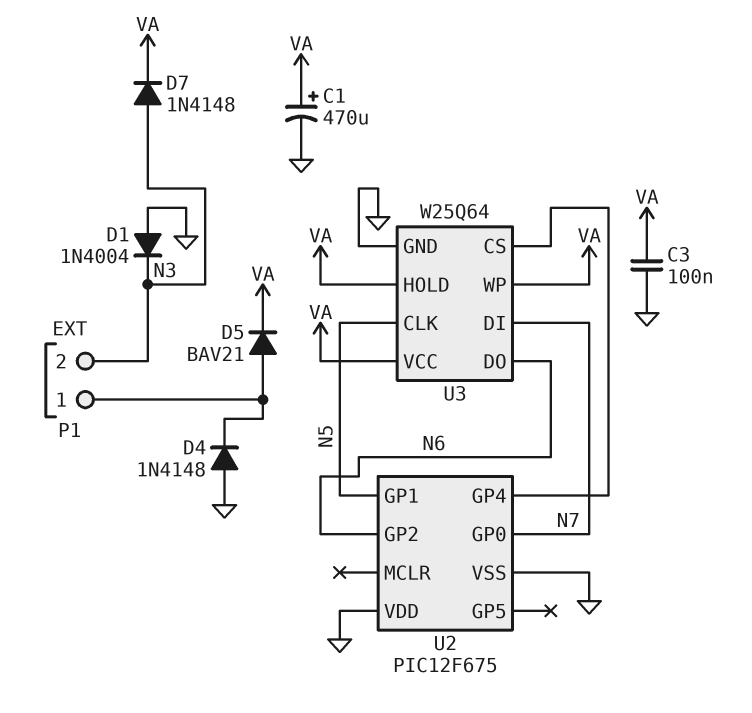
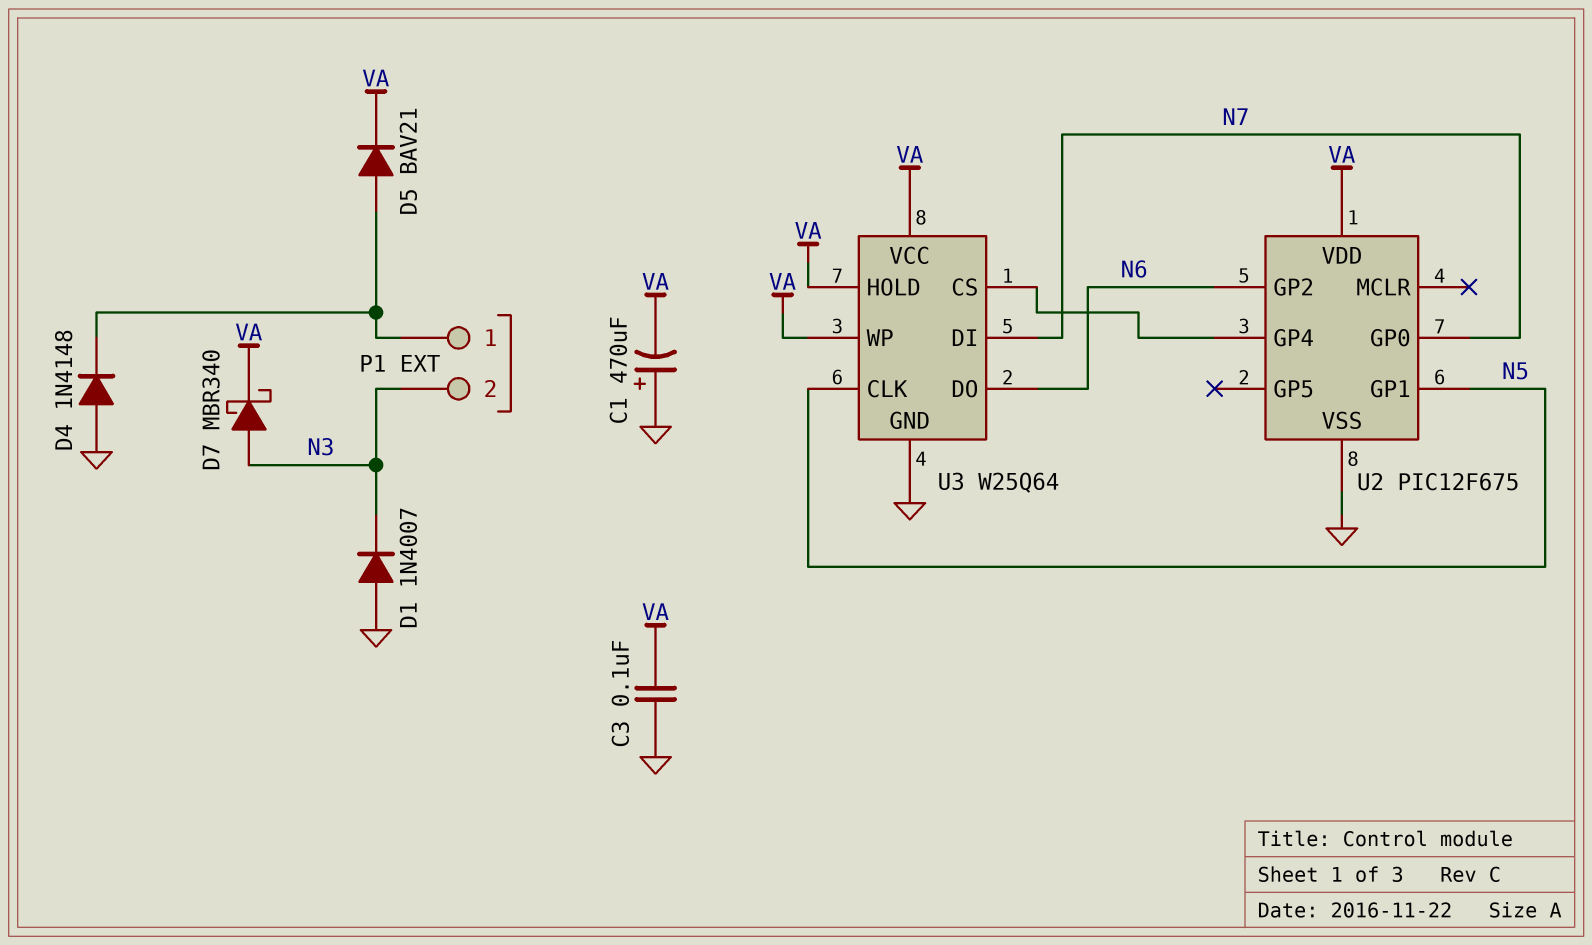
C1: 470uF (plus VA, minus GND) -> 470uF (plus GND, minus VA)
D1: diode 1N4004 (A GND, K N3) -> diode 1N4007 (A GND, K N3)
D7: diode 1N4148 (A N3, K VA) -> schottky MBR340 (A N3, K VA)
U2 pin VDD: GND -> VA

